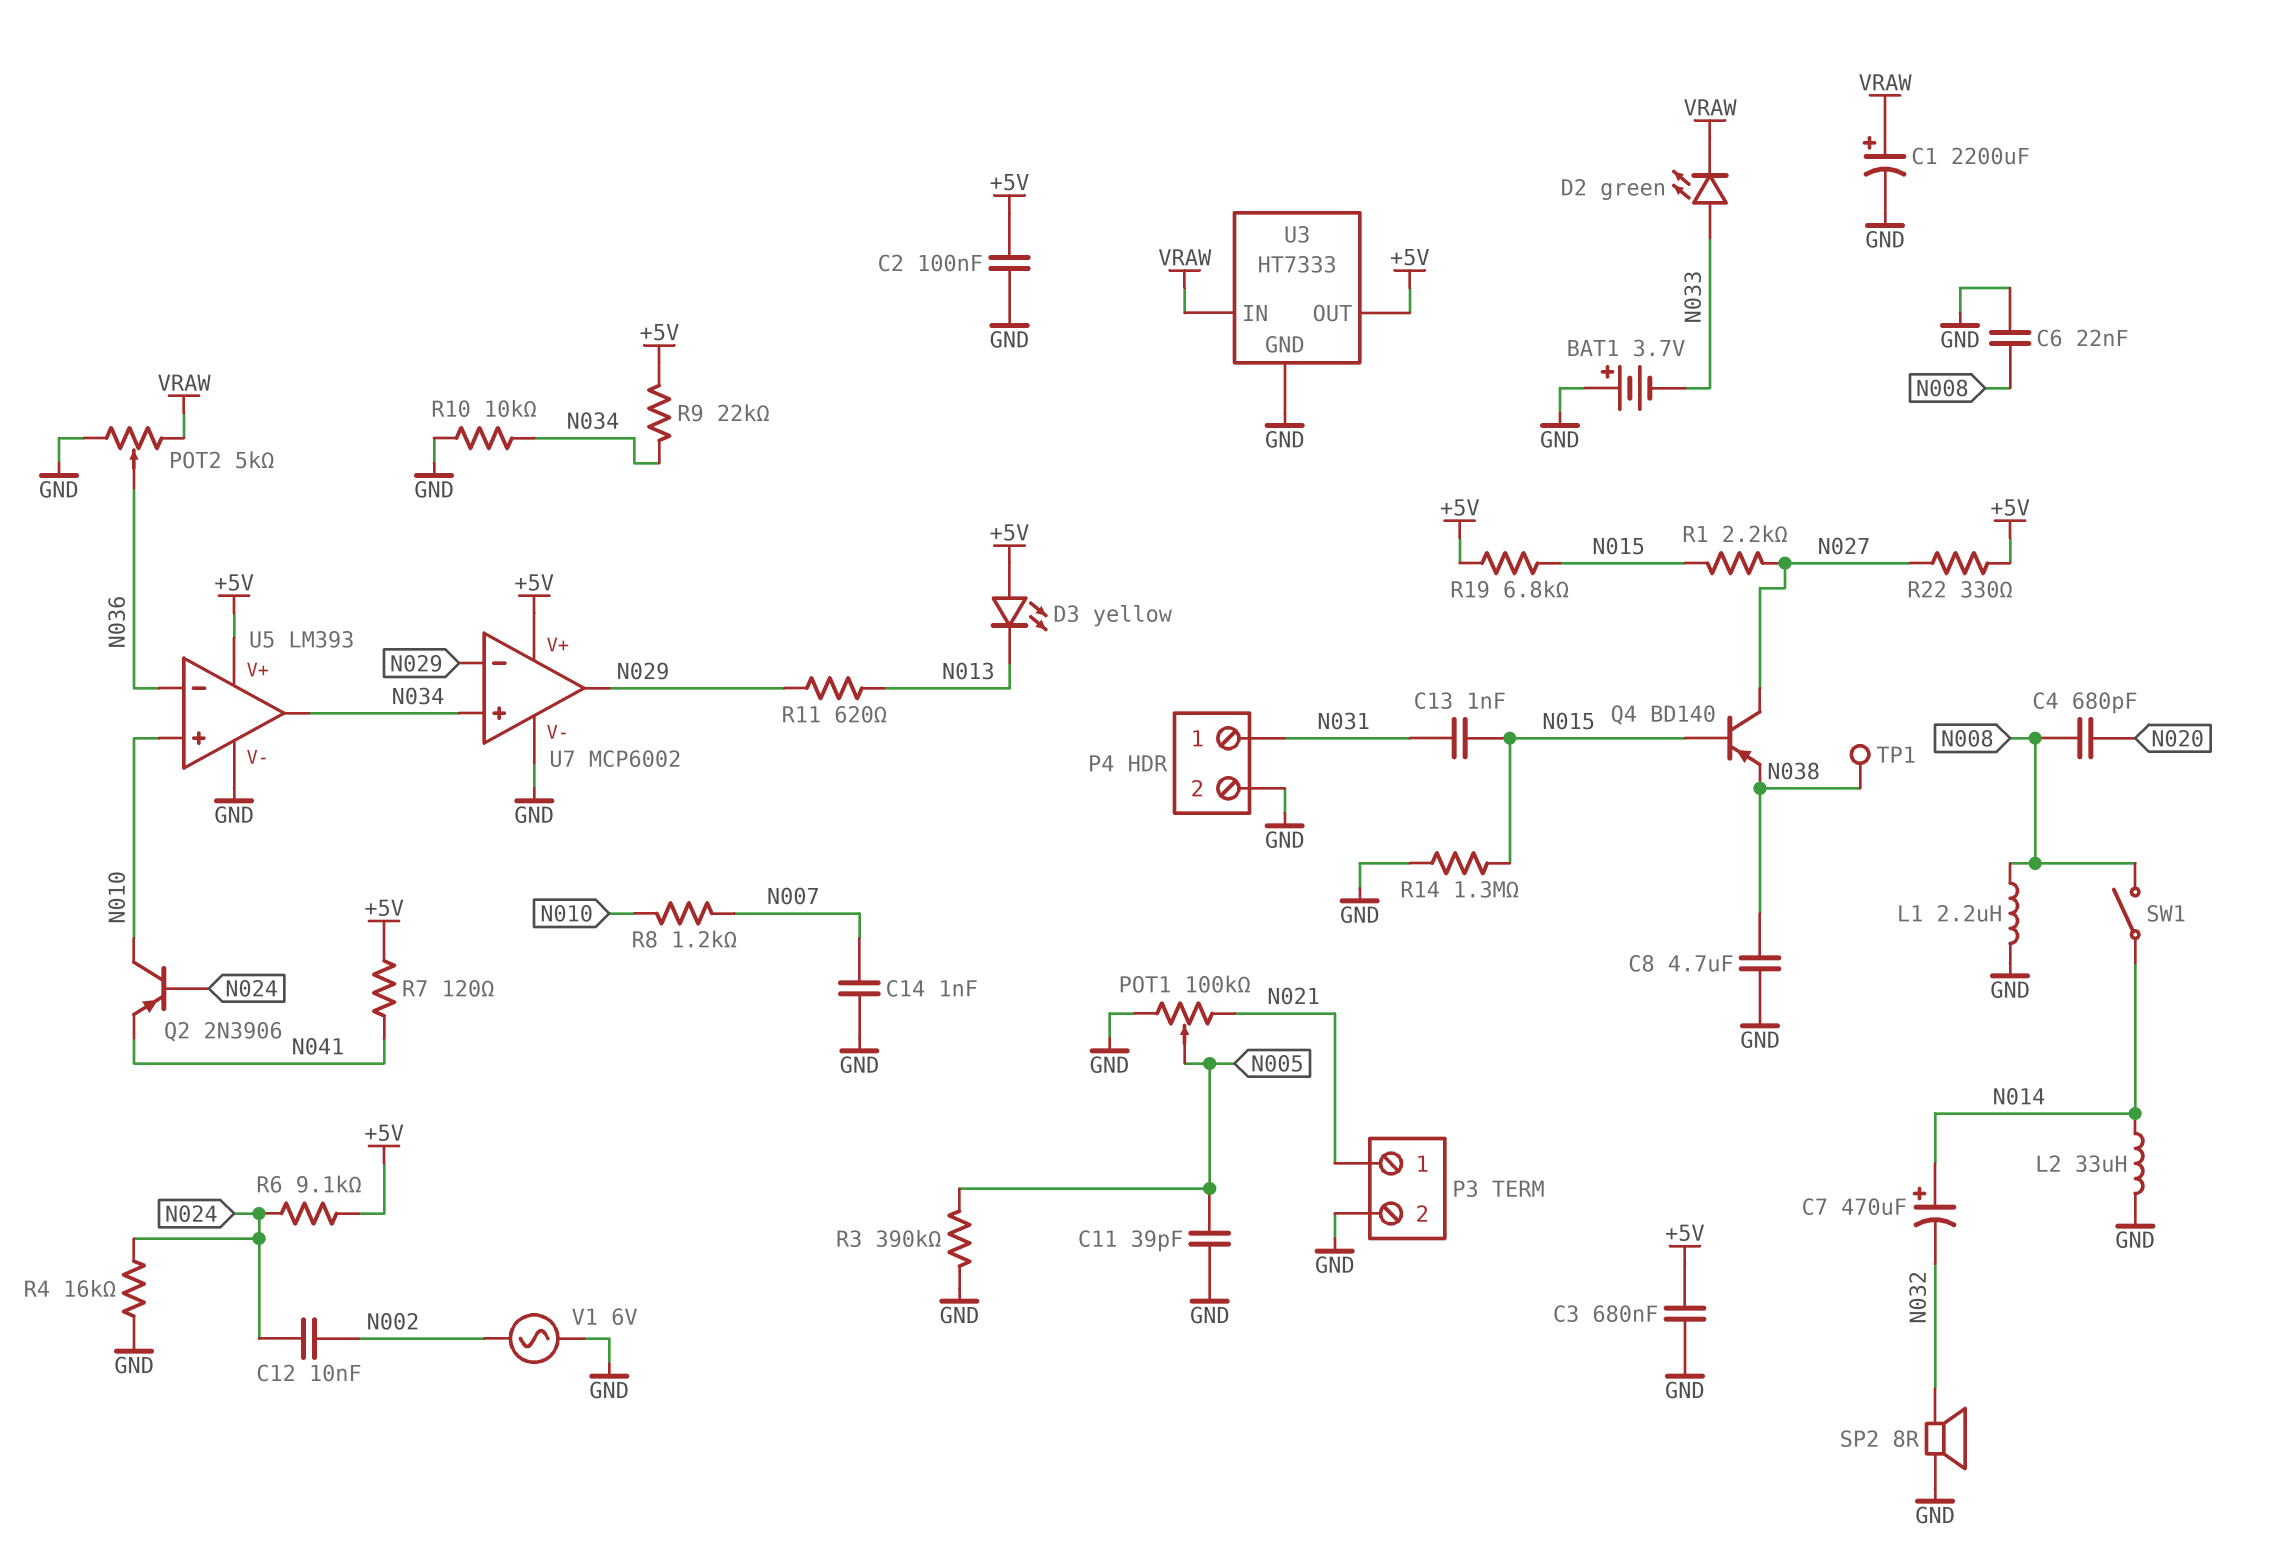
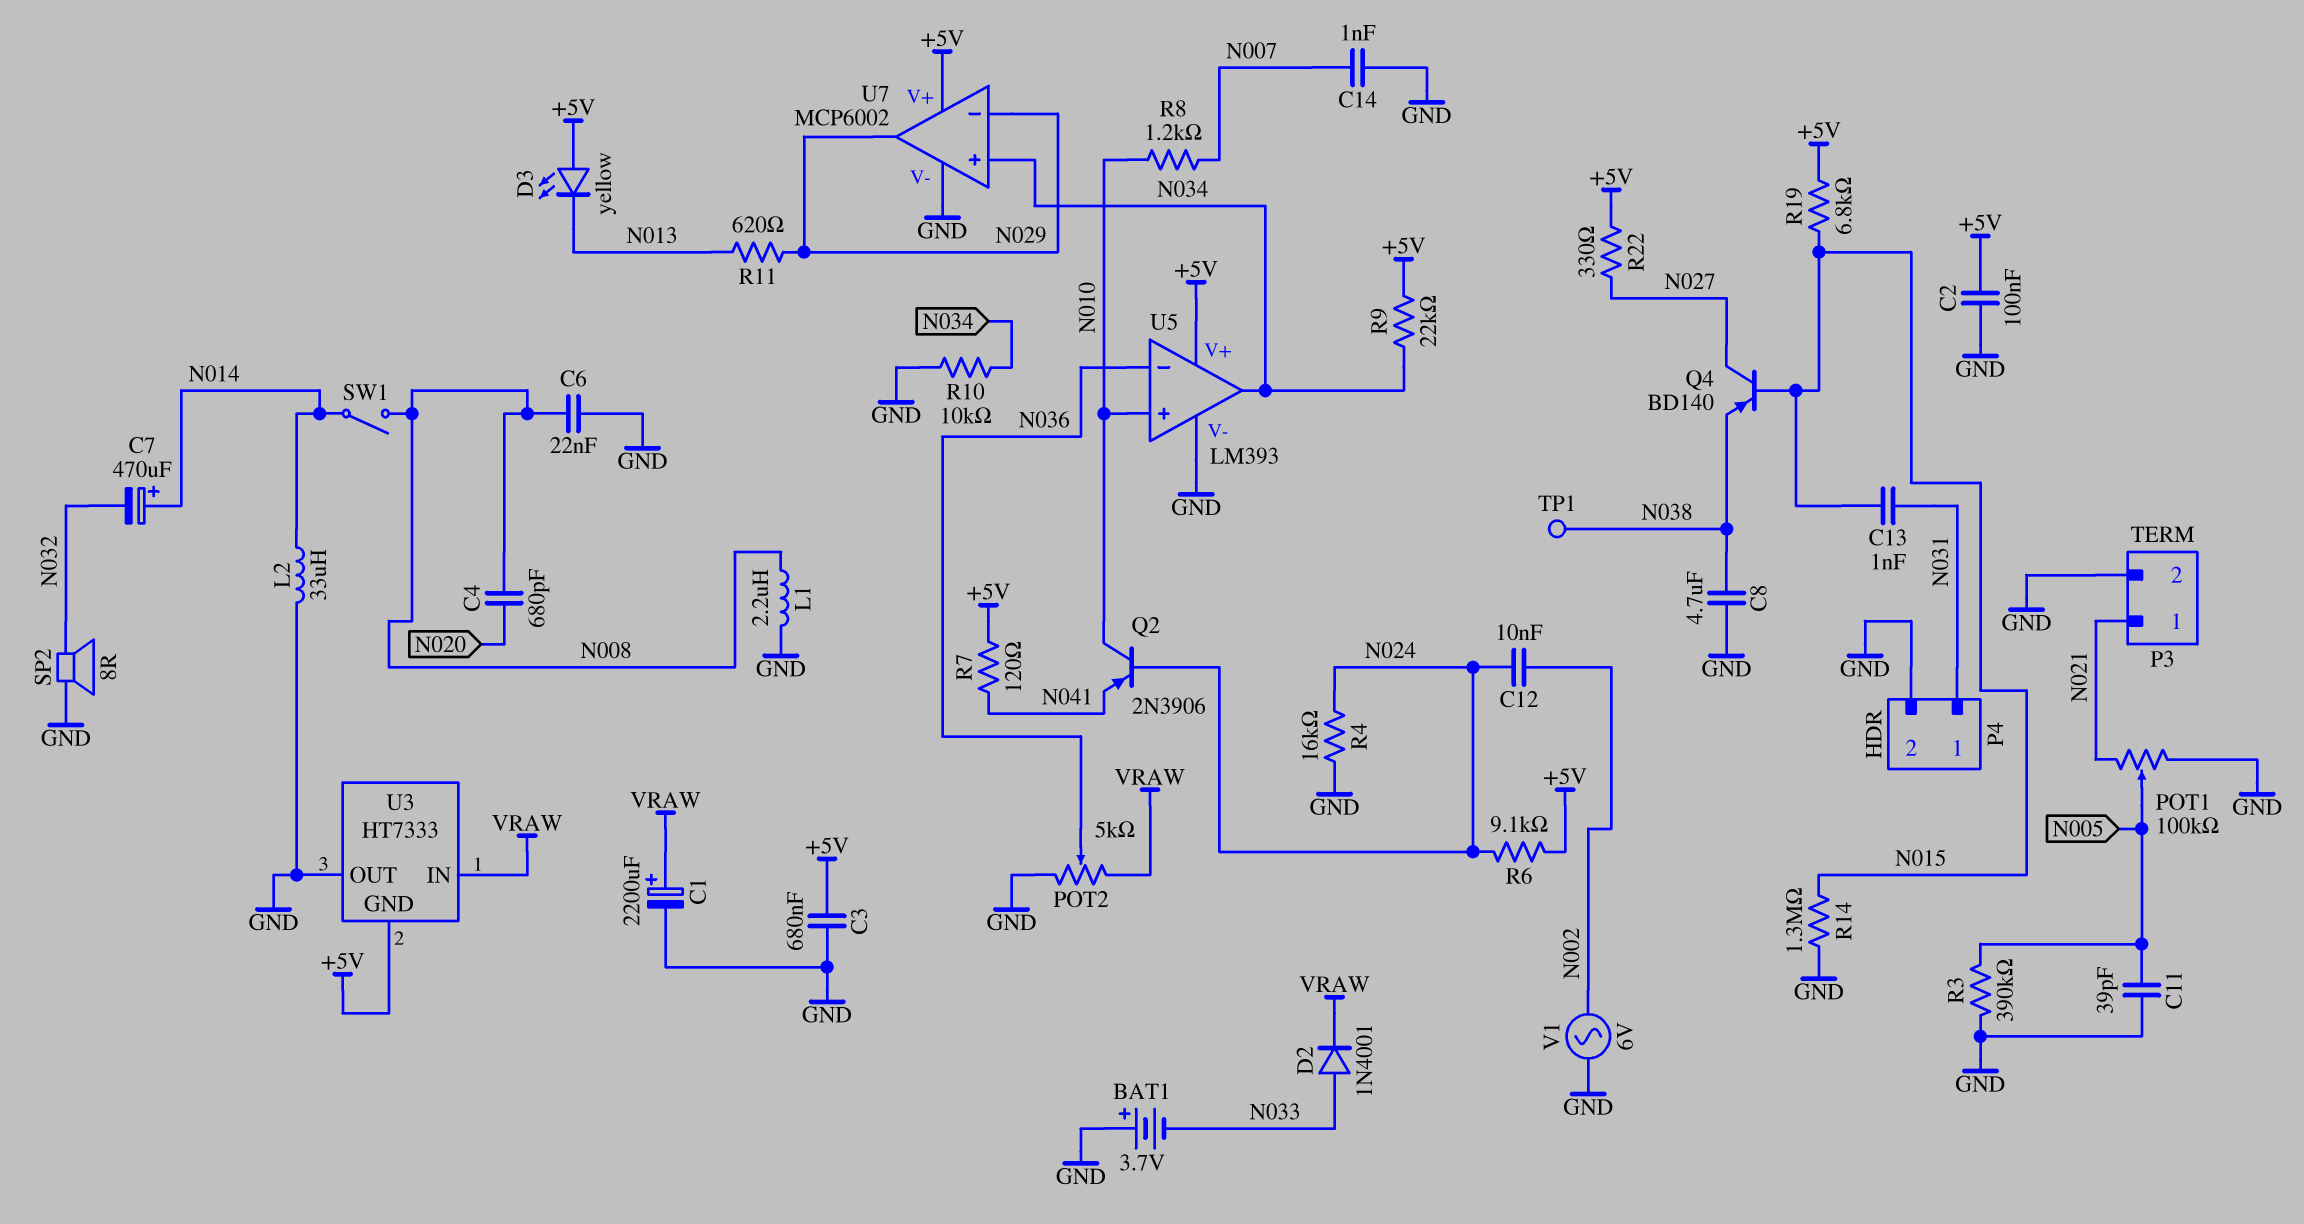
D2: LED green (A N033, K VRAW) -> diode 1N4001 (A N033, K VRAW)
R1: 2.2k (N015, N027) -> none
U3 pin GND: GND -> +5V
U3 pin OUT: +5V -> GND

